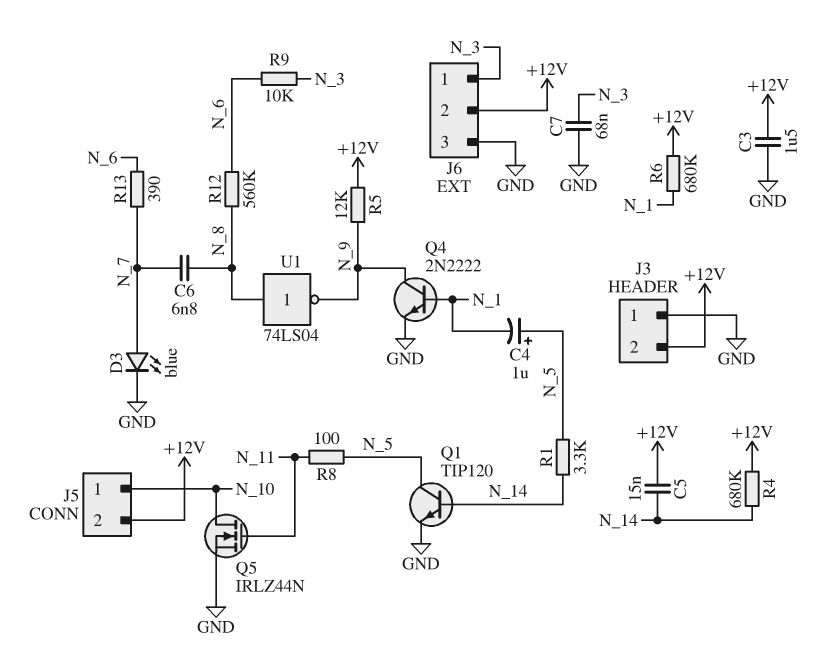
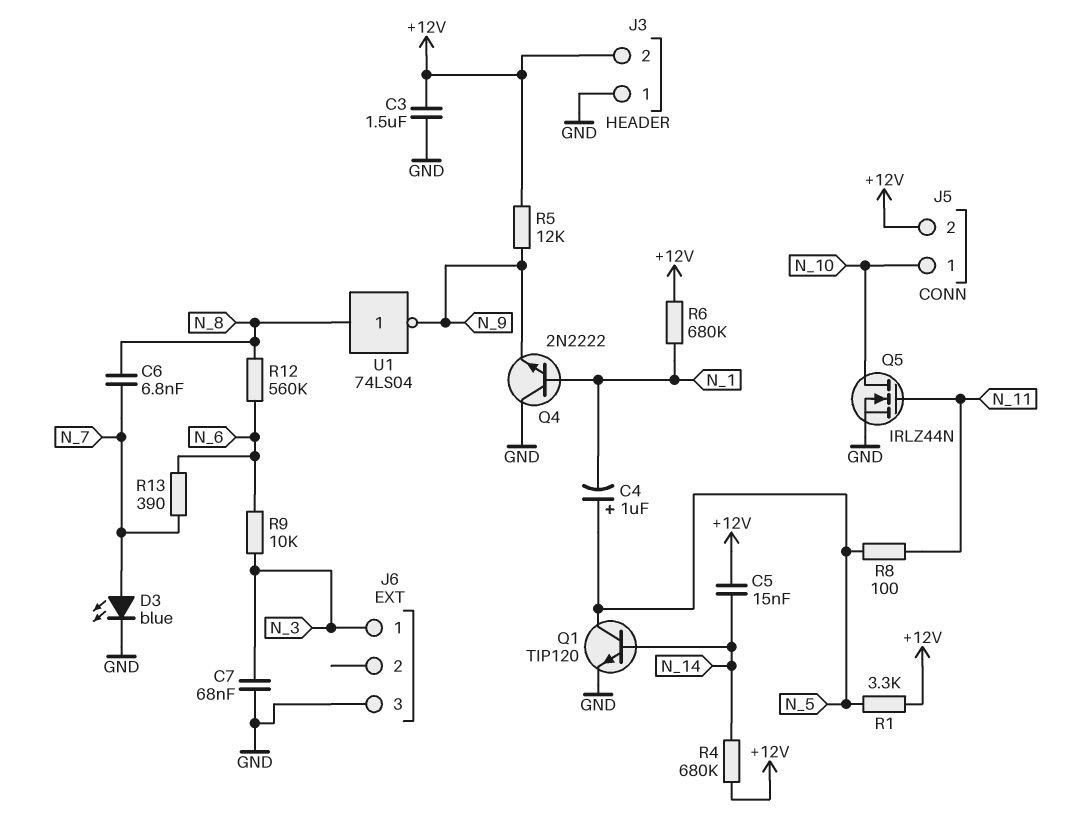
J6 pin 2: +12V -> none
Q4: NPN 2N2222 (B N_1, C N_9, E GND) -> NPN 2N2222 (B N_1, C GND, E N_9)
R1: 3.3k (N_5, N_14) -> 3.3k (+12V, N_5)

